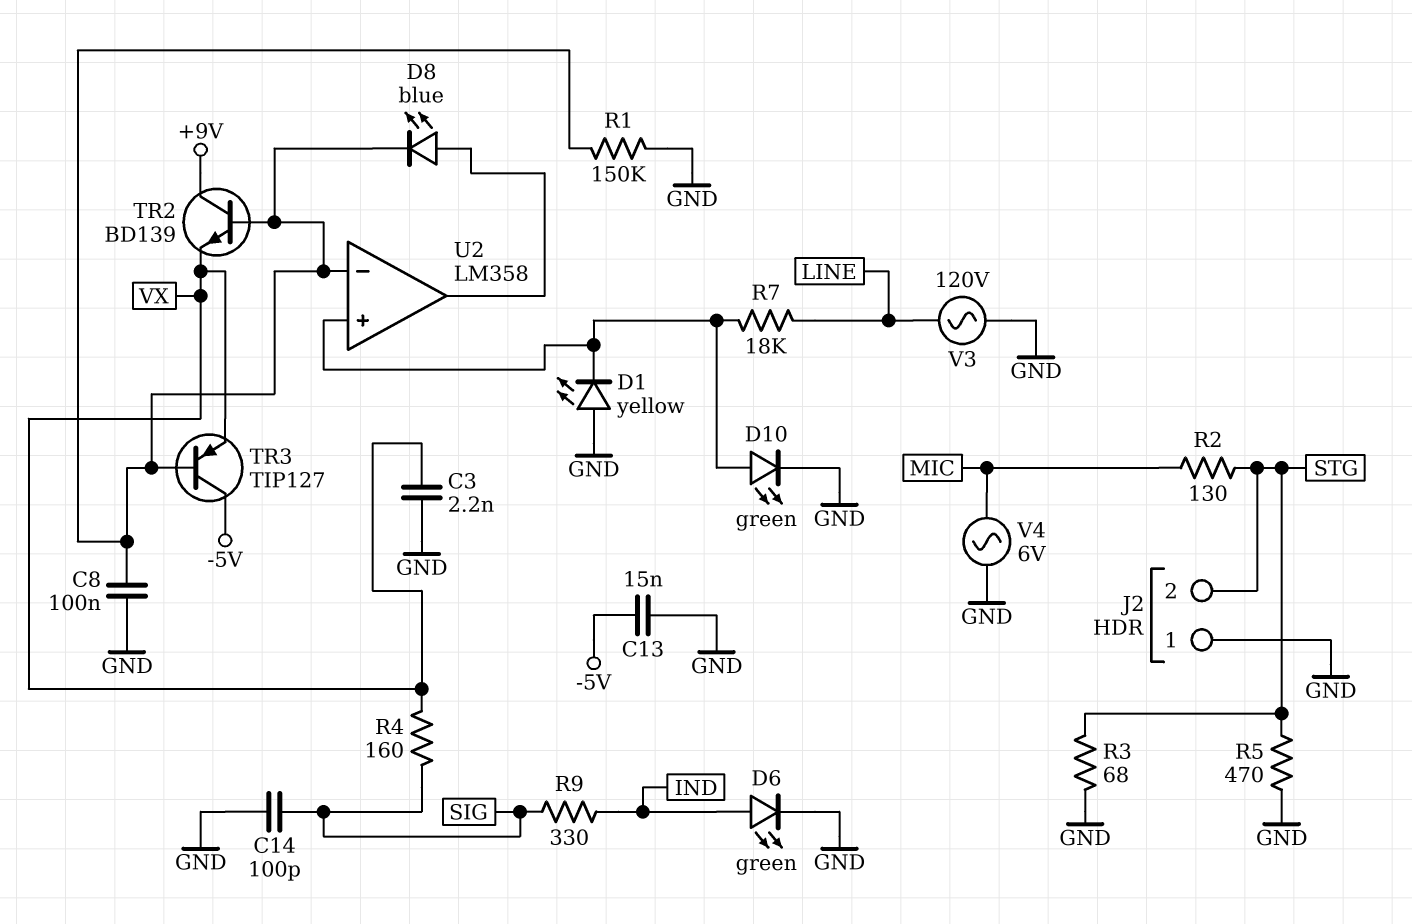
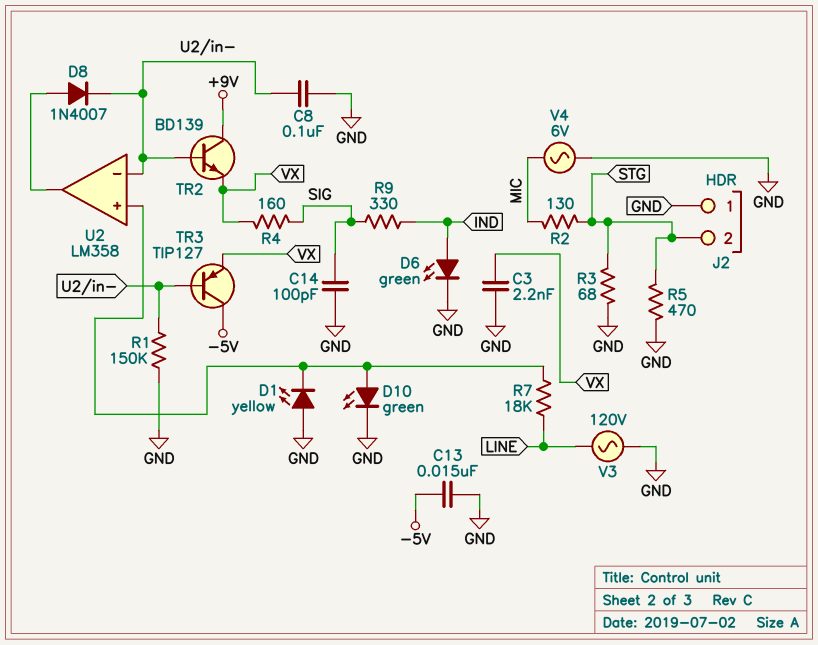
D8: LED blue (A U2/out, K U2/in-) -> diode 1N4007 (A U2/out, K U2/in-)

